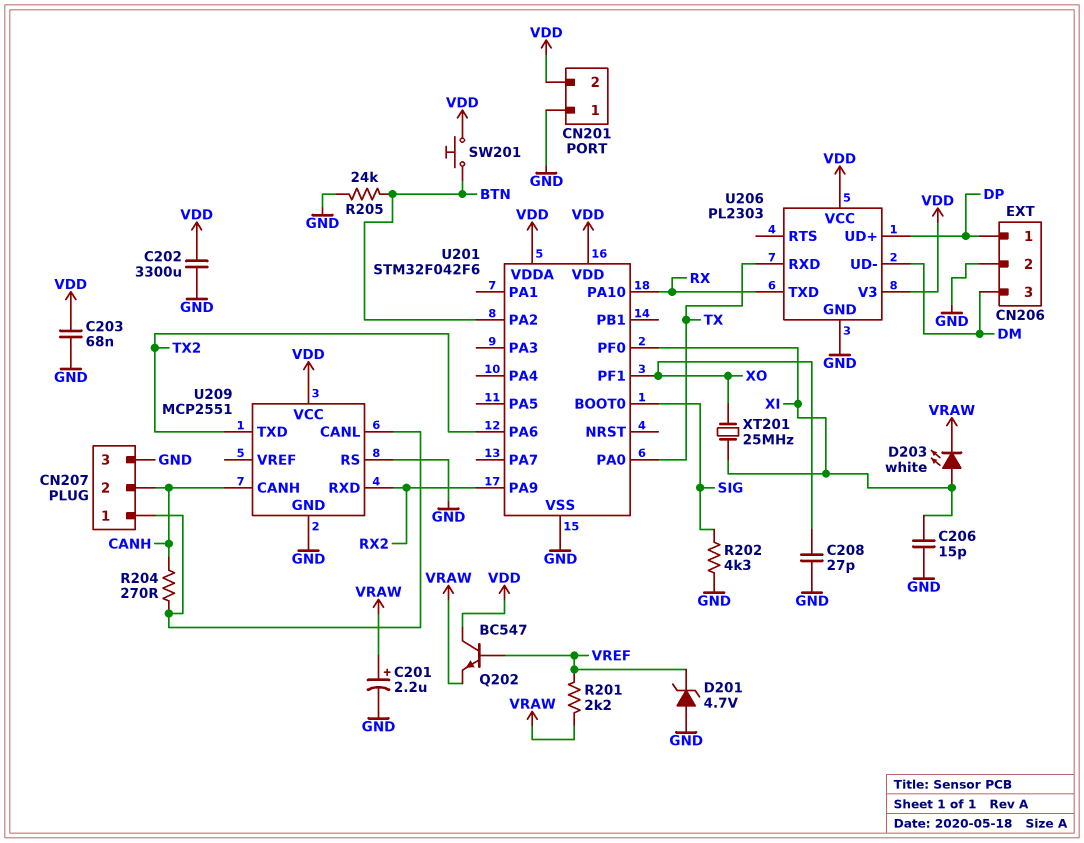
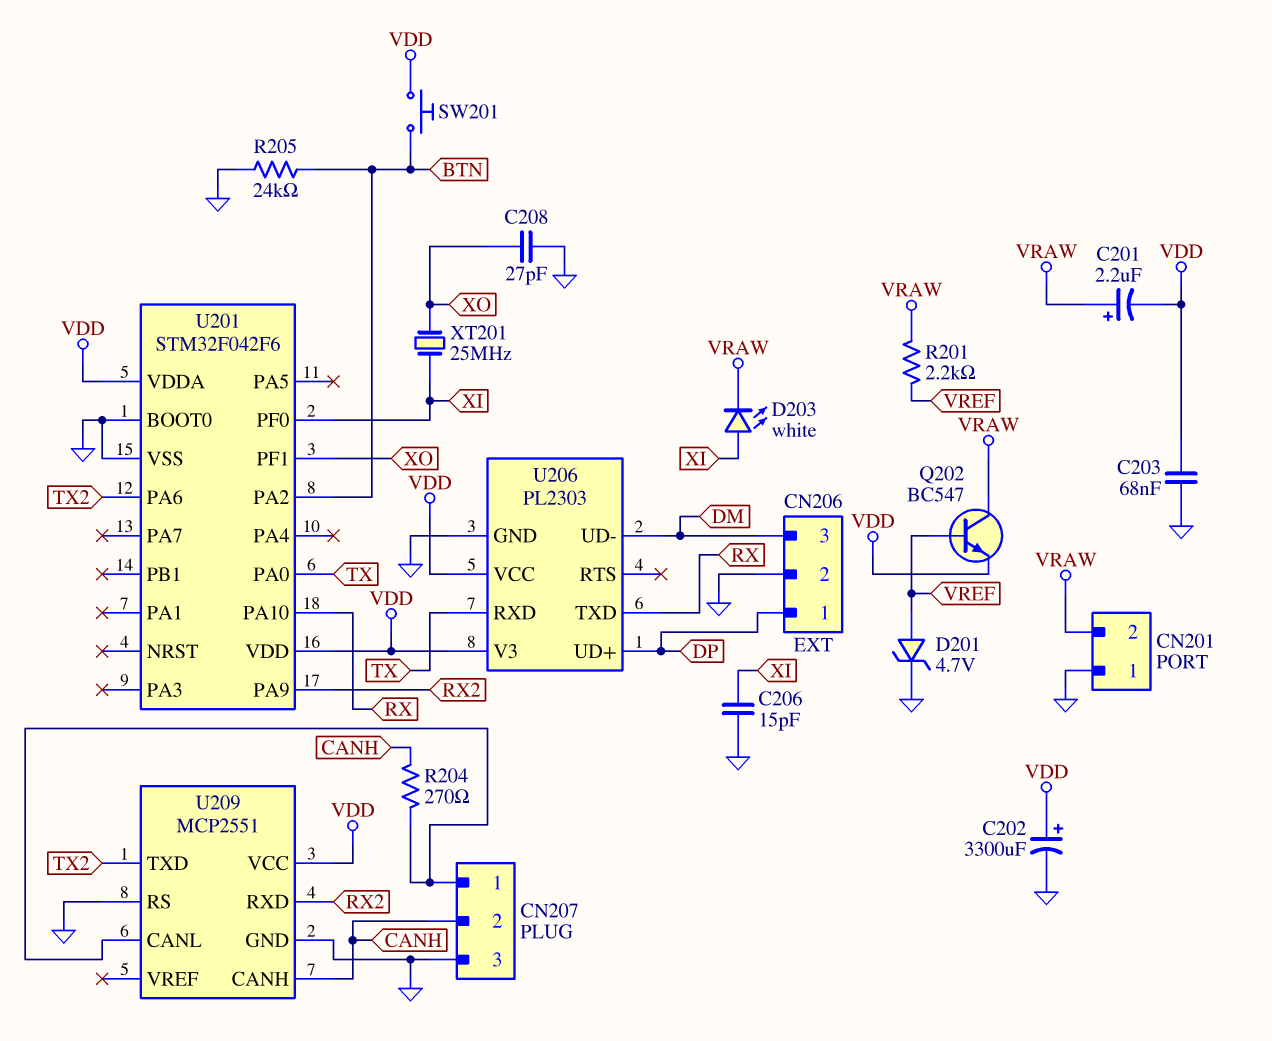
C201: 2.2uF (plus VRAW, minus GND) -> 2.2uF (plus VRAW, minus VDD)
C202: 3300uF (GND, VDD) -> 3300uF (plus VDD, minus GND)
CN201 pin 2: VDD -> VRAW
D201: zener 4.7V (A GND, K VREF) -> zener 4.7V (A VREF, K GND)
Q202: NPN BC547 (B VREF, C VDD, E VRAW) -> NPN BC547 (B VREF, C VRAW, E VDD)
R202: 4.3k (GND, SIG) -> none
U201 pin BOOT0: SIG -> GND

